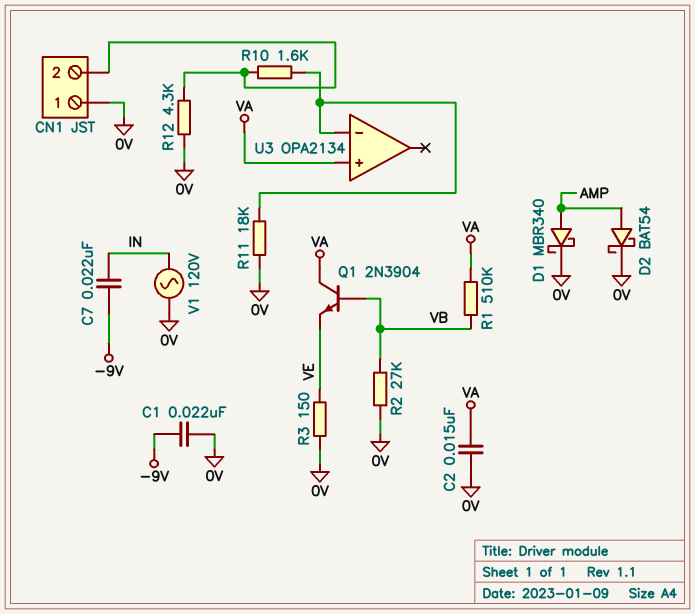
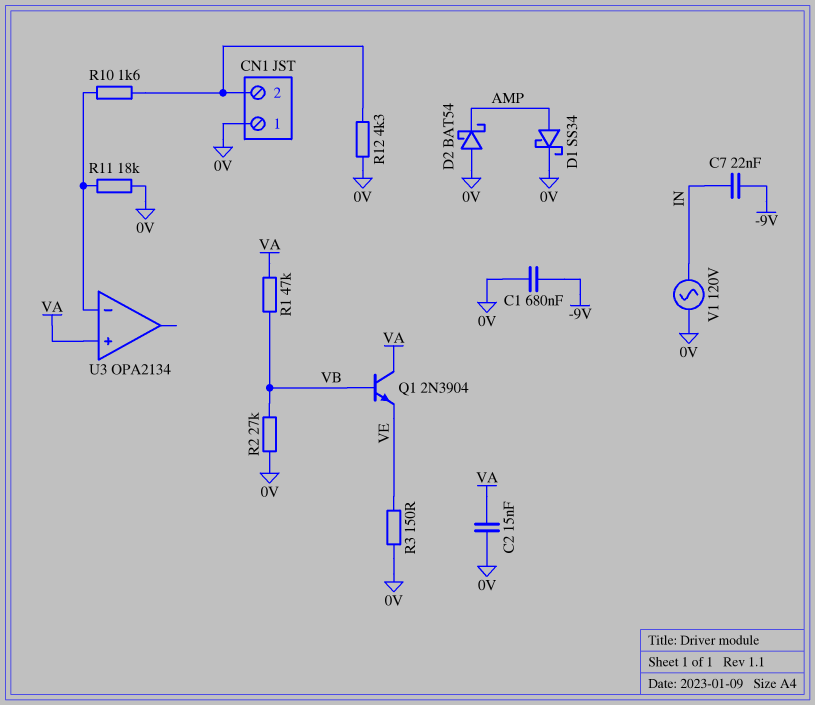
C1: 22nF (-9V, 0V) -> 680nF (-9V, 0V)
D1: schottky MBR340 (A AMP, K 0V) -> schottky SS34 (A AMP, K 0V)
D2: schottky BAT54 (A AMP, K 0V) -> schottky BAT54 (A 0V, K AMP)
R1: 510k (VA, VB) -> 47k (VA, VB)

